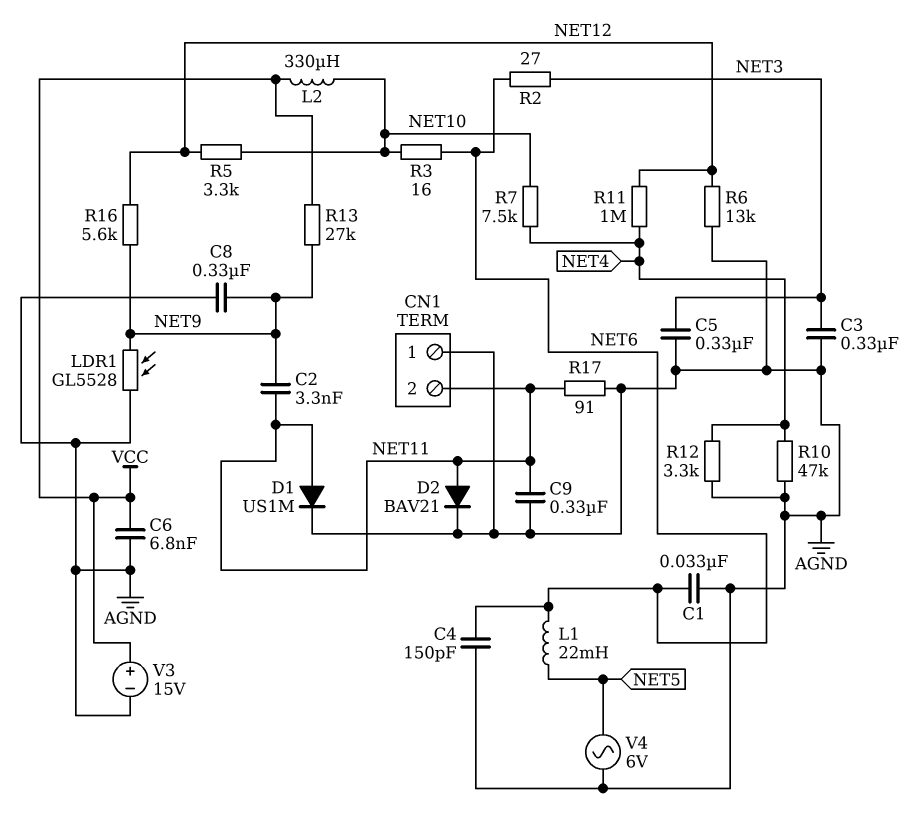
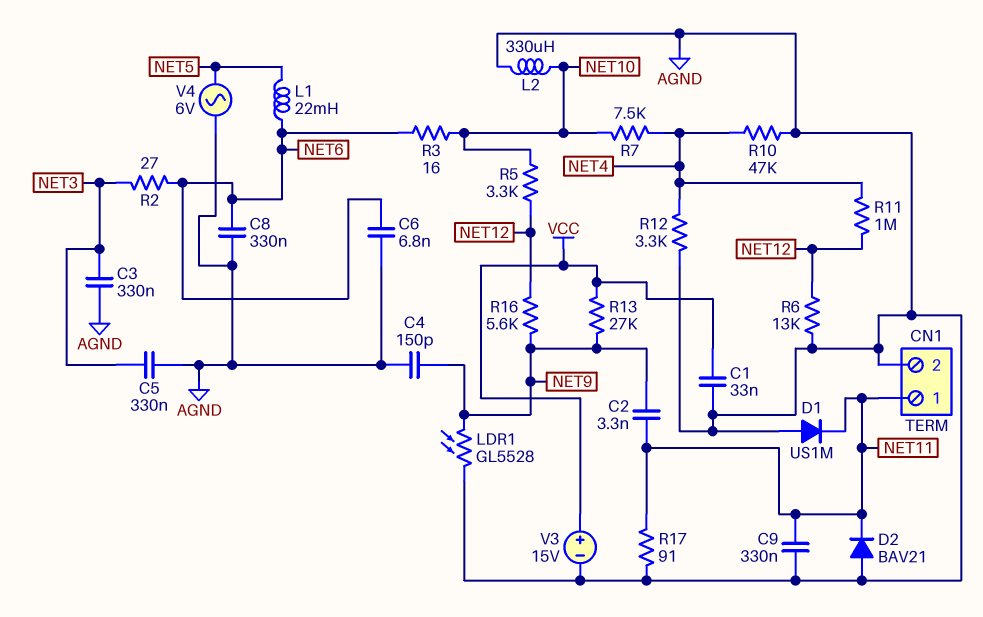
C1: 33nF (AGND, NET6) -> 33nF (AGND, VCC)
C4: 150pF (AGND, NET6) -> 150pF (AGND, NET9)
C6: 6.8nF (AGND, VCC) -> 6.8nF (AGND, NET6)
C8: 330nF (AGND, NET9) -> 330nF (AGND, NET6)
CN1 pin 1: AGND -> NET11
CN1 pin 2: NET11 -> AGND
D1: diode US1M (A NET11, K AGND) -> diode US1M (A AGND, K NET11)
D2: diode BAV21 (A NET11, K AGND) -> diode BAV21 (A AGND, K NET11)
L2: 330uH (NET10, VCC) -> 330uH (AGND, NET10)

